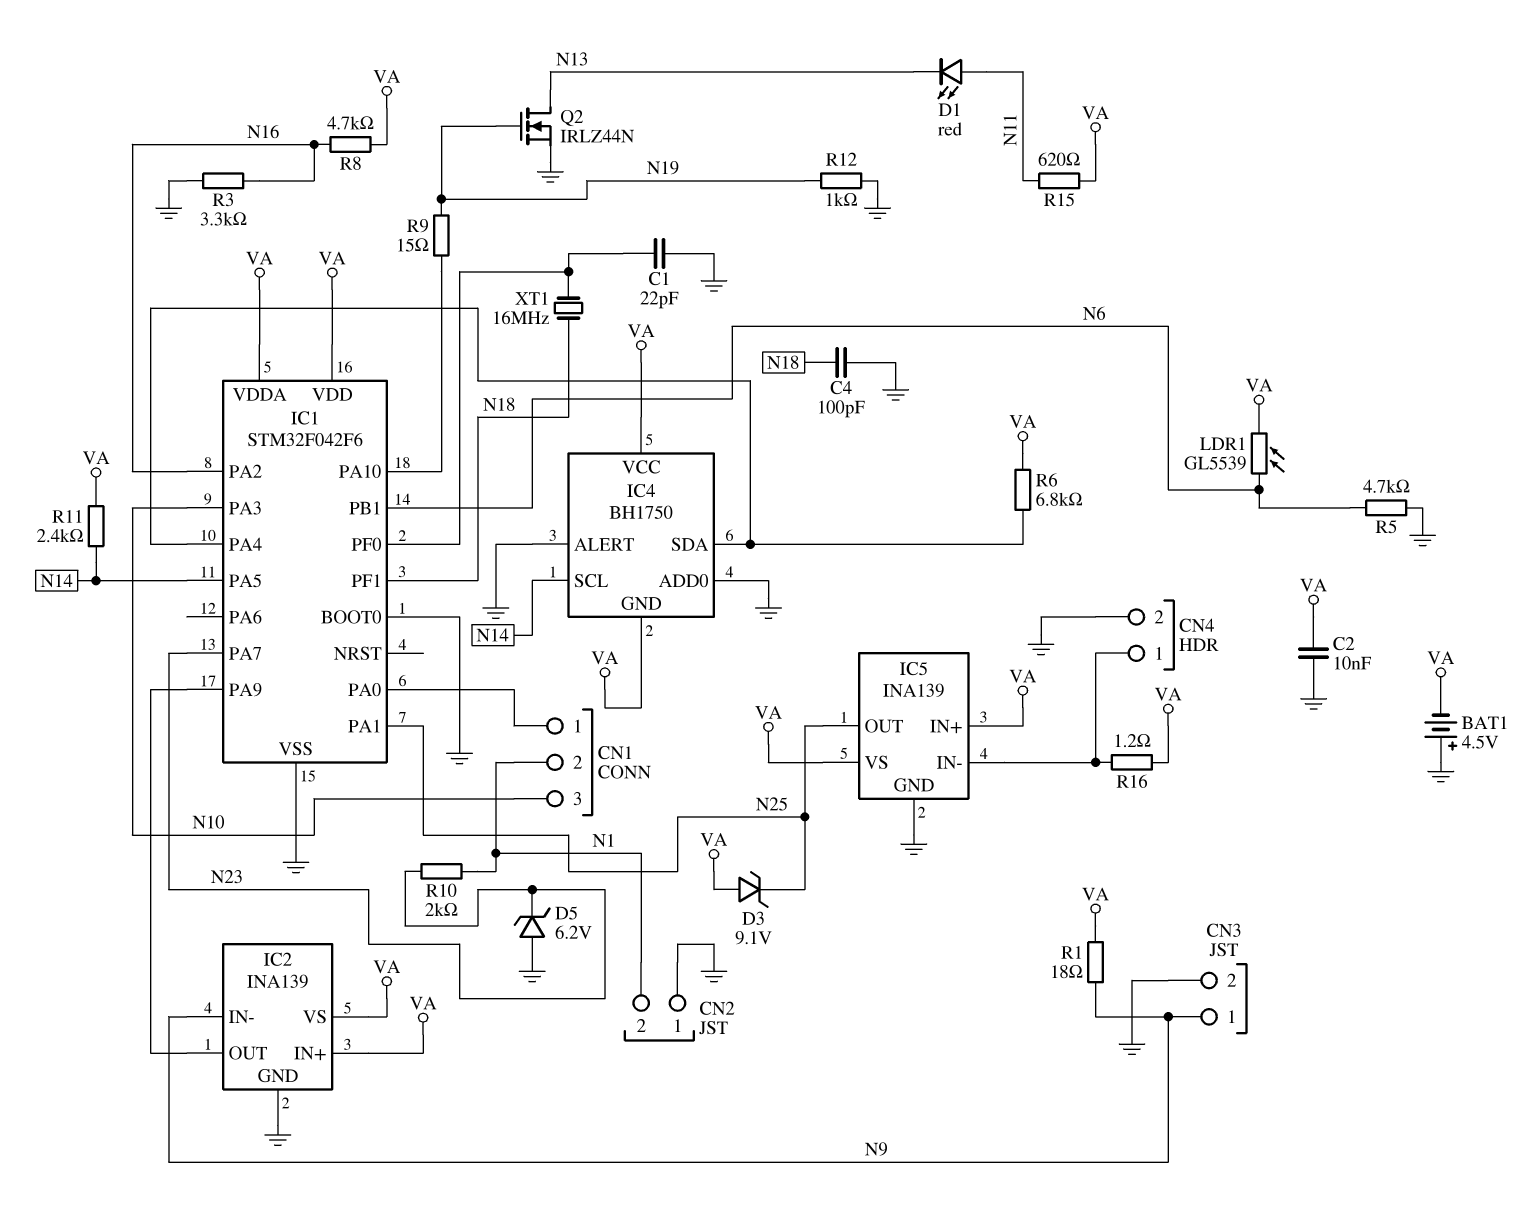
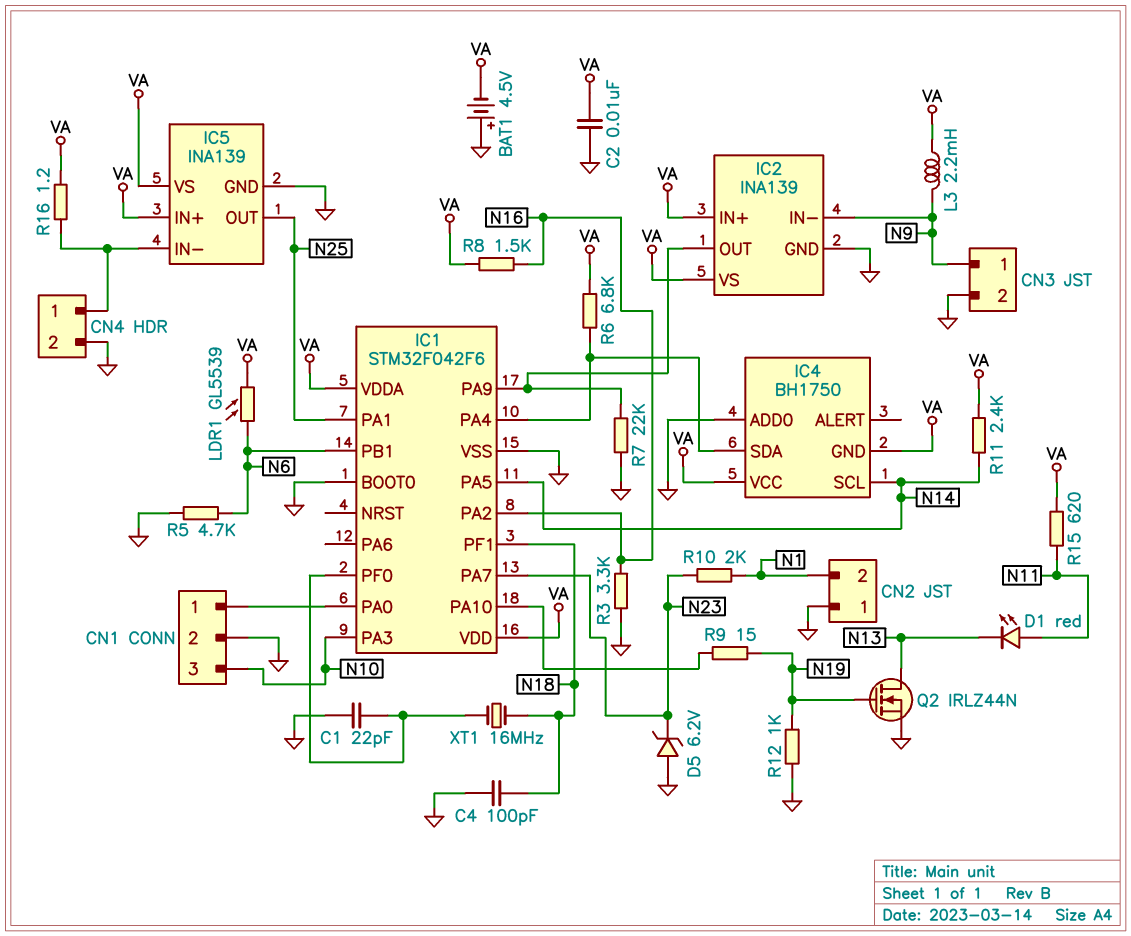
CN1 pin 2: N1 -> GND
D3: zener 9.1V (A VA, K N25) -> none
IC4 pin ALERT: GND -> none
L3: none -> 2.2mH (N9, VA)
R1: 18 (N9, VA) -> none
R7: none -> 22k (GND, IC1/PA9)
R8: 4.7k (N16, VA) -> 1.5k (N16, VA)

